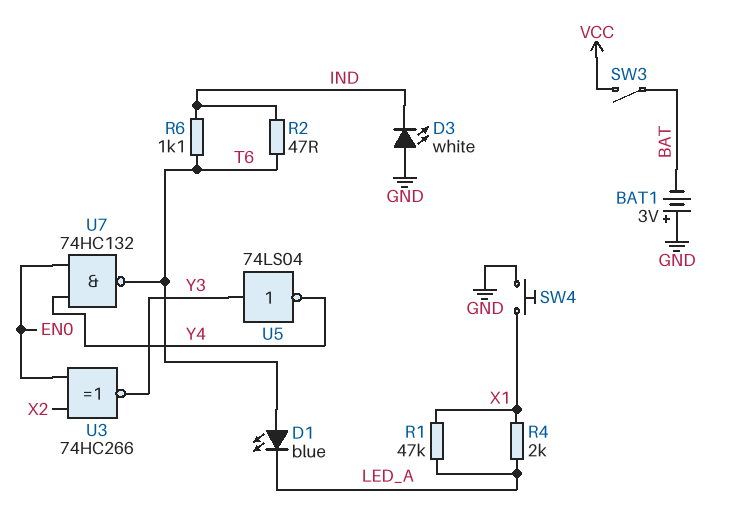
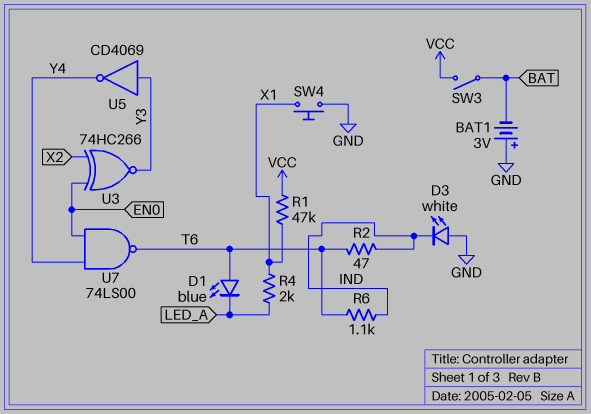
R1: 47k (LED_A, X1) -> 47k (VCC, X1)
U5: NOT 74LS04 (in Y3, out Y4) -> NOT CD4069 (in Y3, out Y4)
U7: NAND 74HC132 (in EN0, in Y4, out T6) -> NAND 74LS00 (in EN0, in Y4, out T6)

